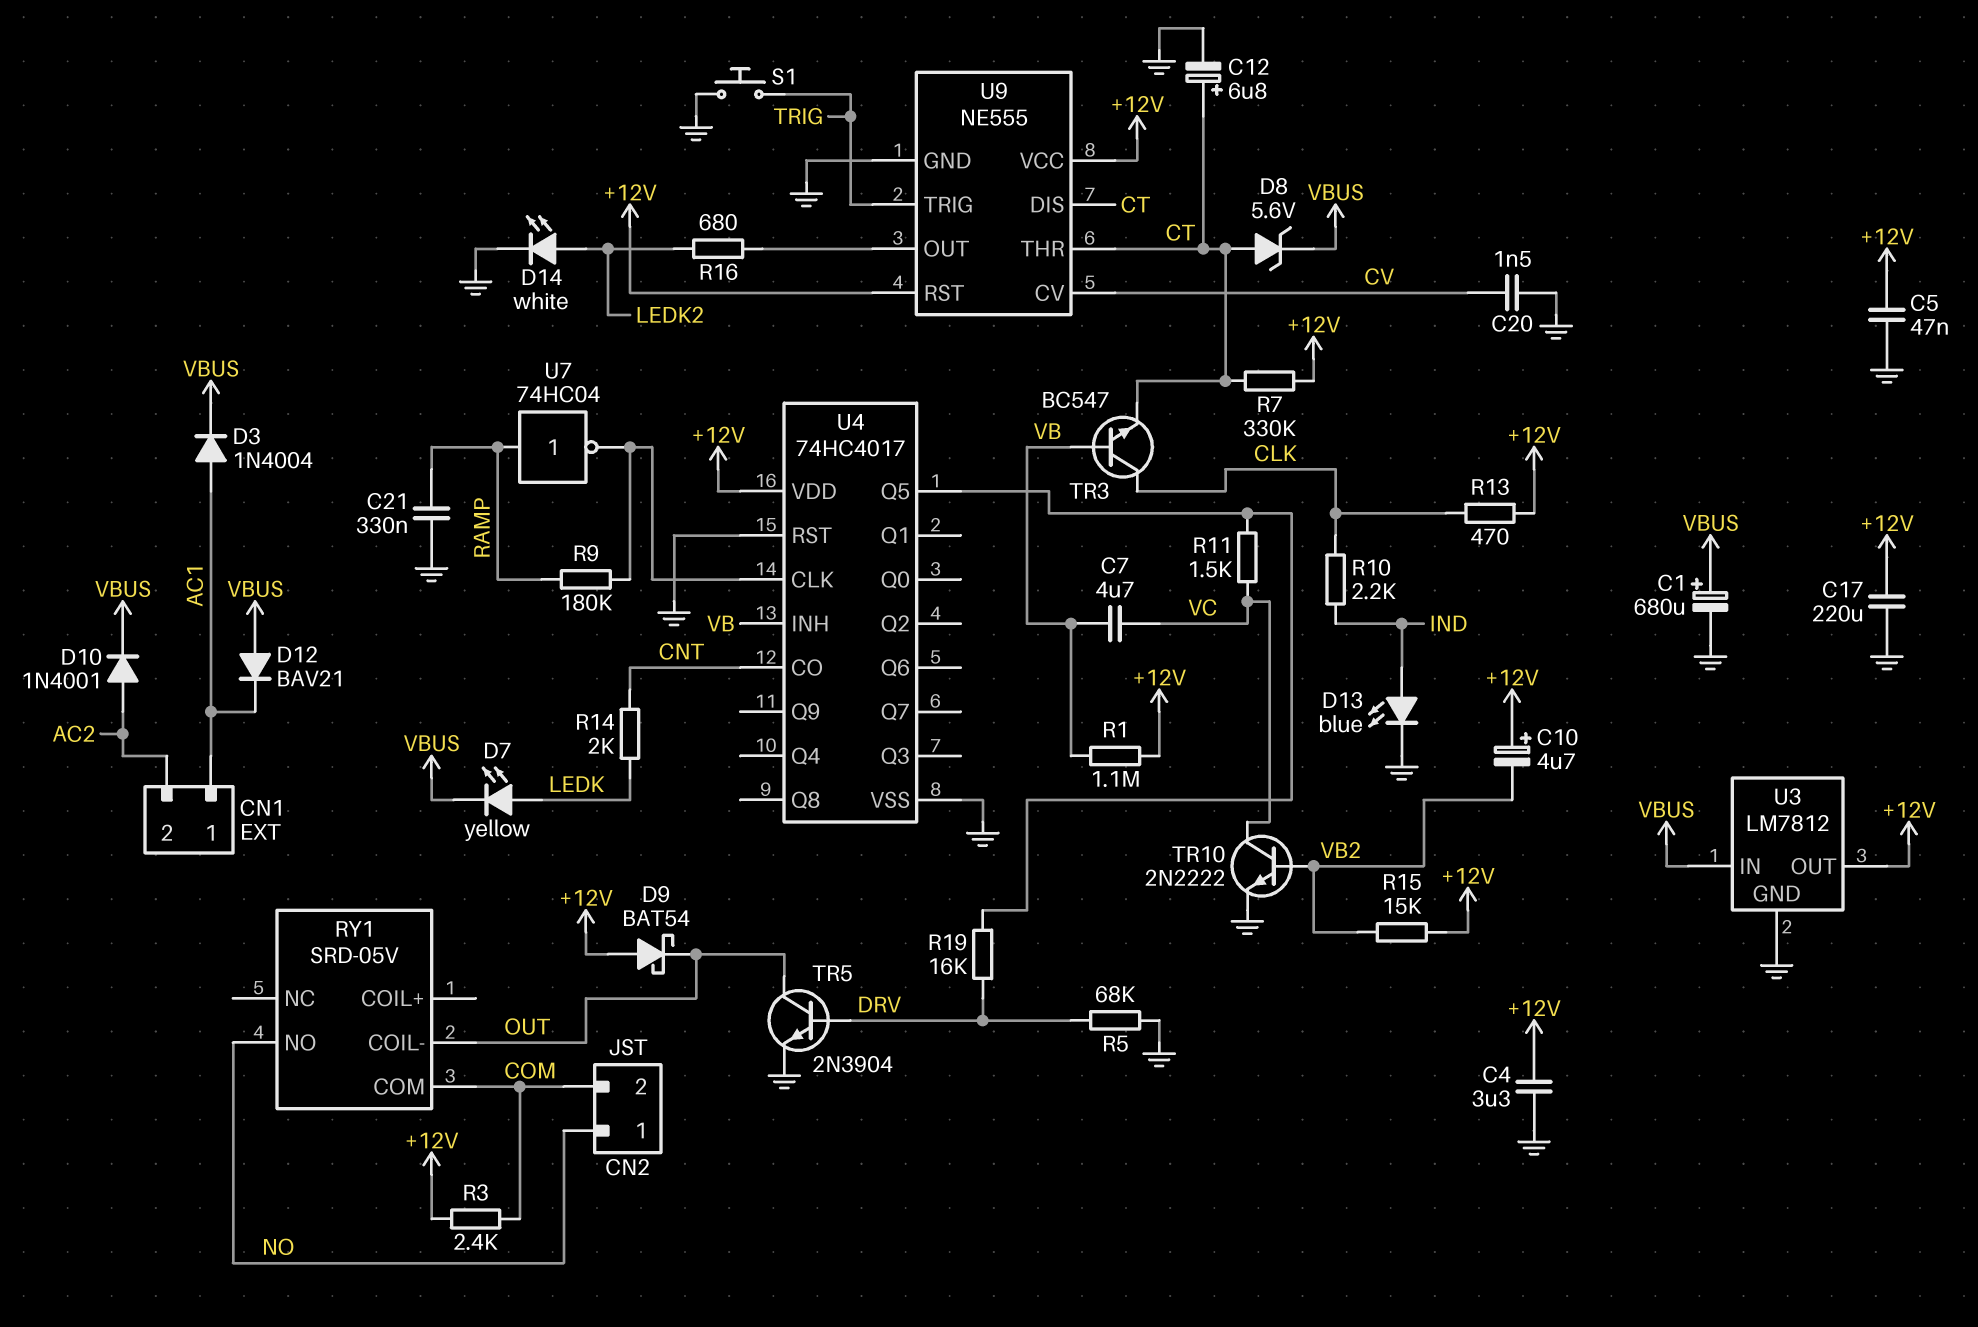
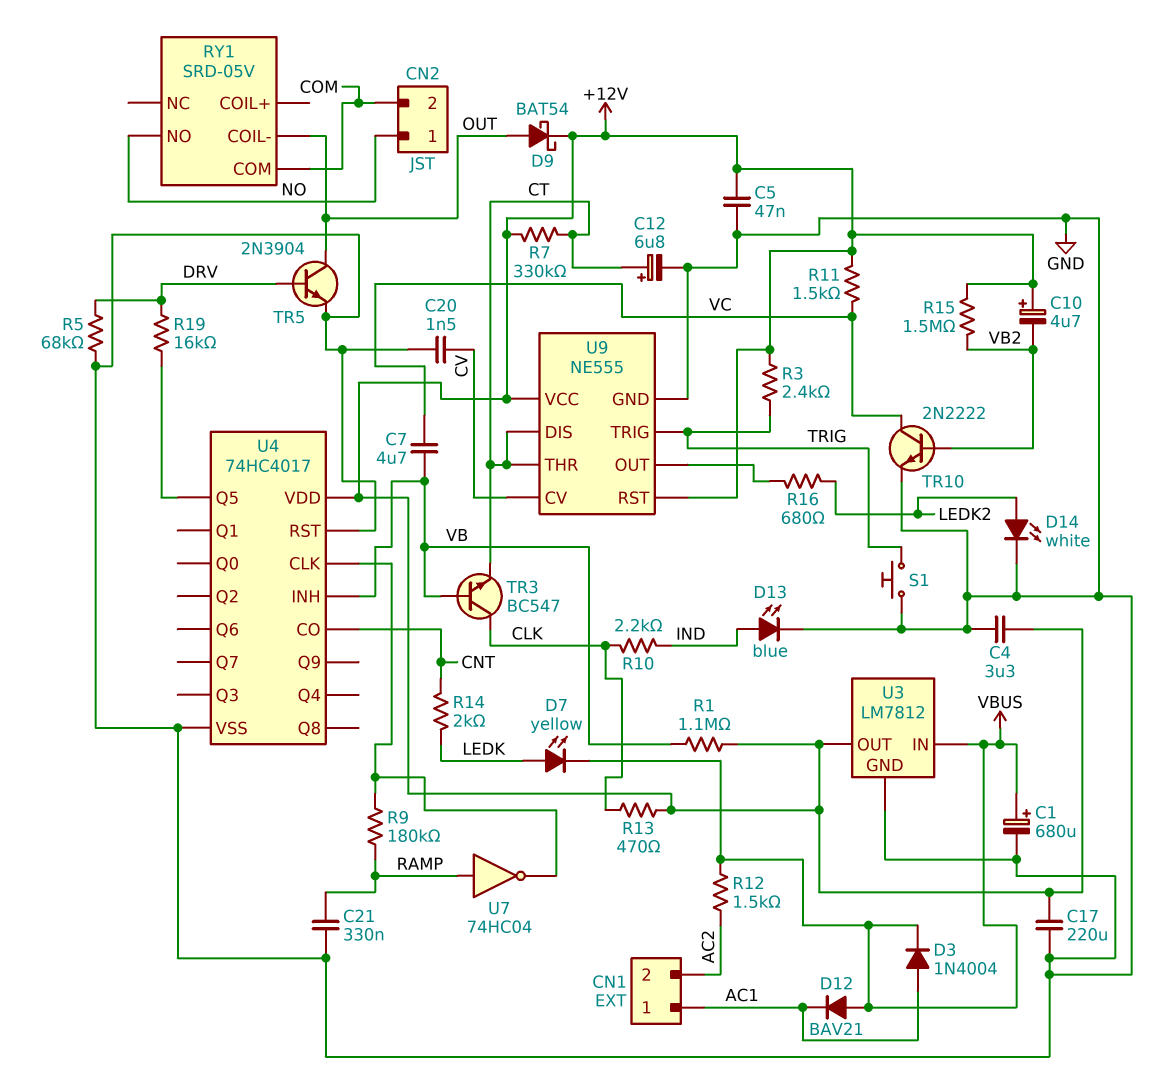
D8: zener 5.6V (A CT, K VBUS) -> none
D9: schottky BAT54 (A +12V, K OUT) -> schottky BAT54 (A OUT, K +12V)
D10: diode 1N4001 (A AC2, K VBUS) -> none
R3: 2.4k (+12V, COM) -> 2.4k (+12V, TRIG)
R11: 1.5k (U4/Q5, VC) -> 1.5k (+12V, VC)
R12: none -> 1.5k (AC2, VBUS)
R15: 15k (+12V, VB2) -> 1.5M (+12V, VB2)

